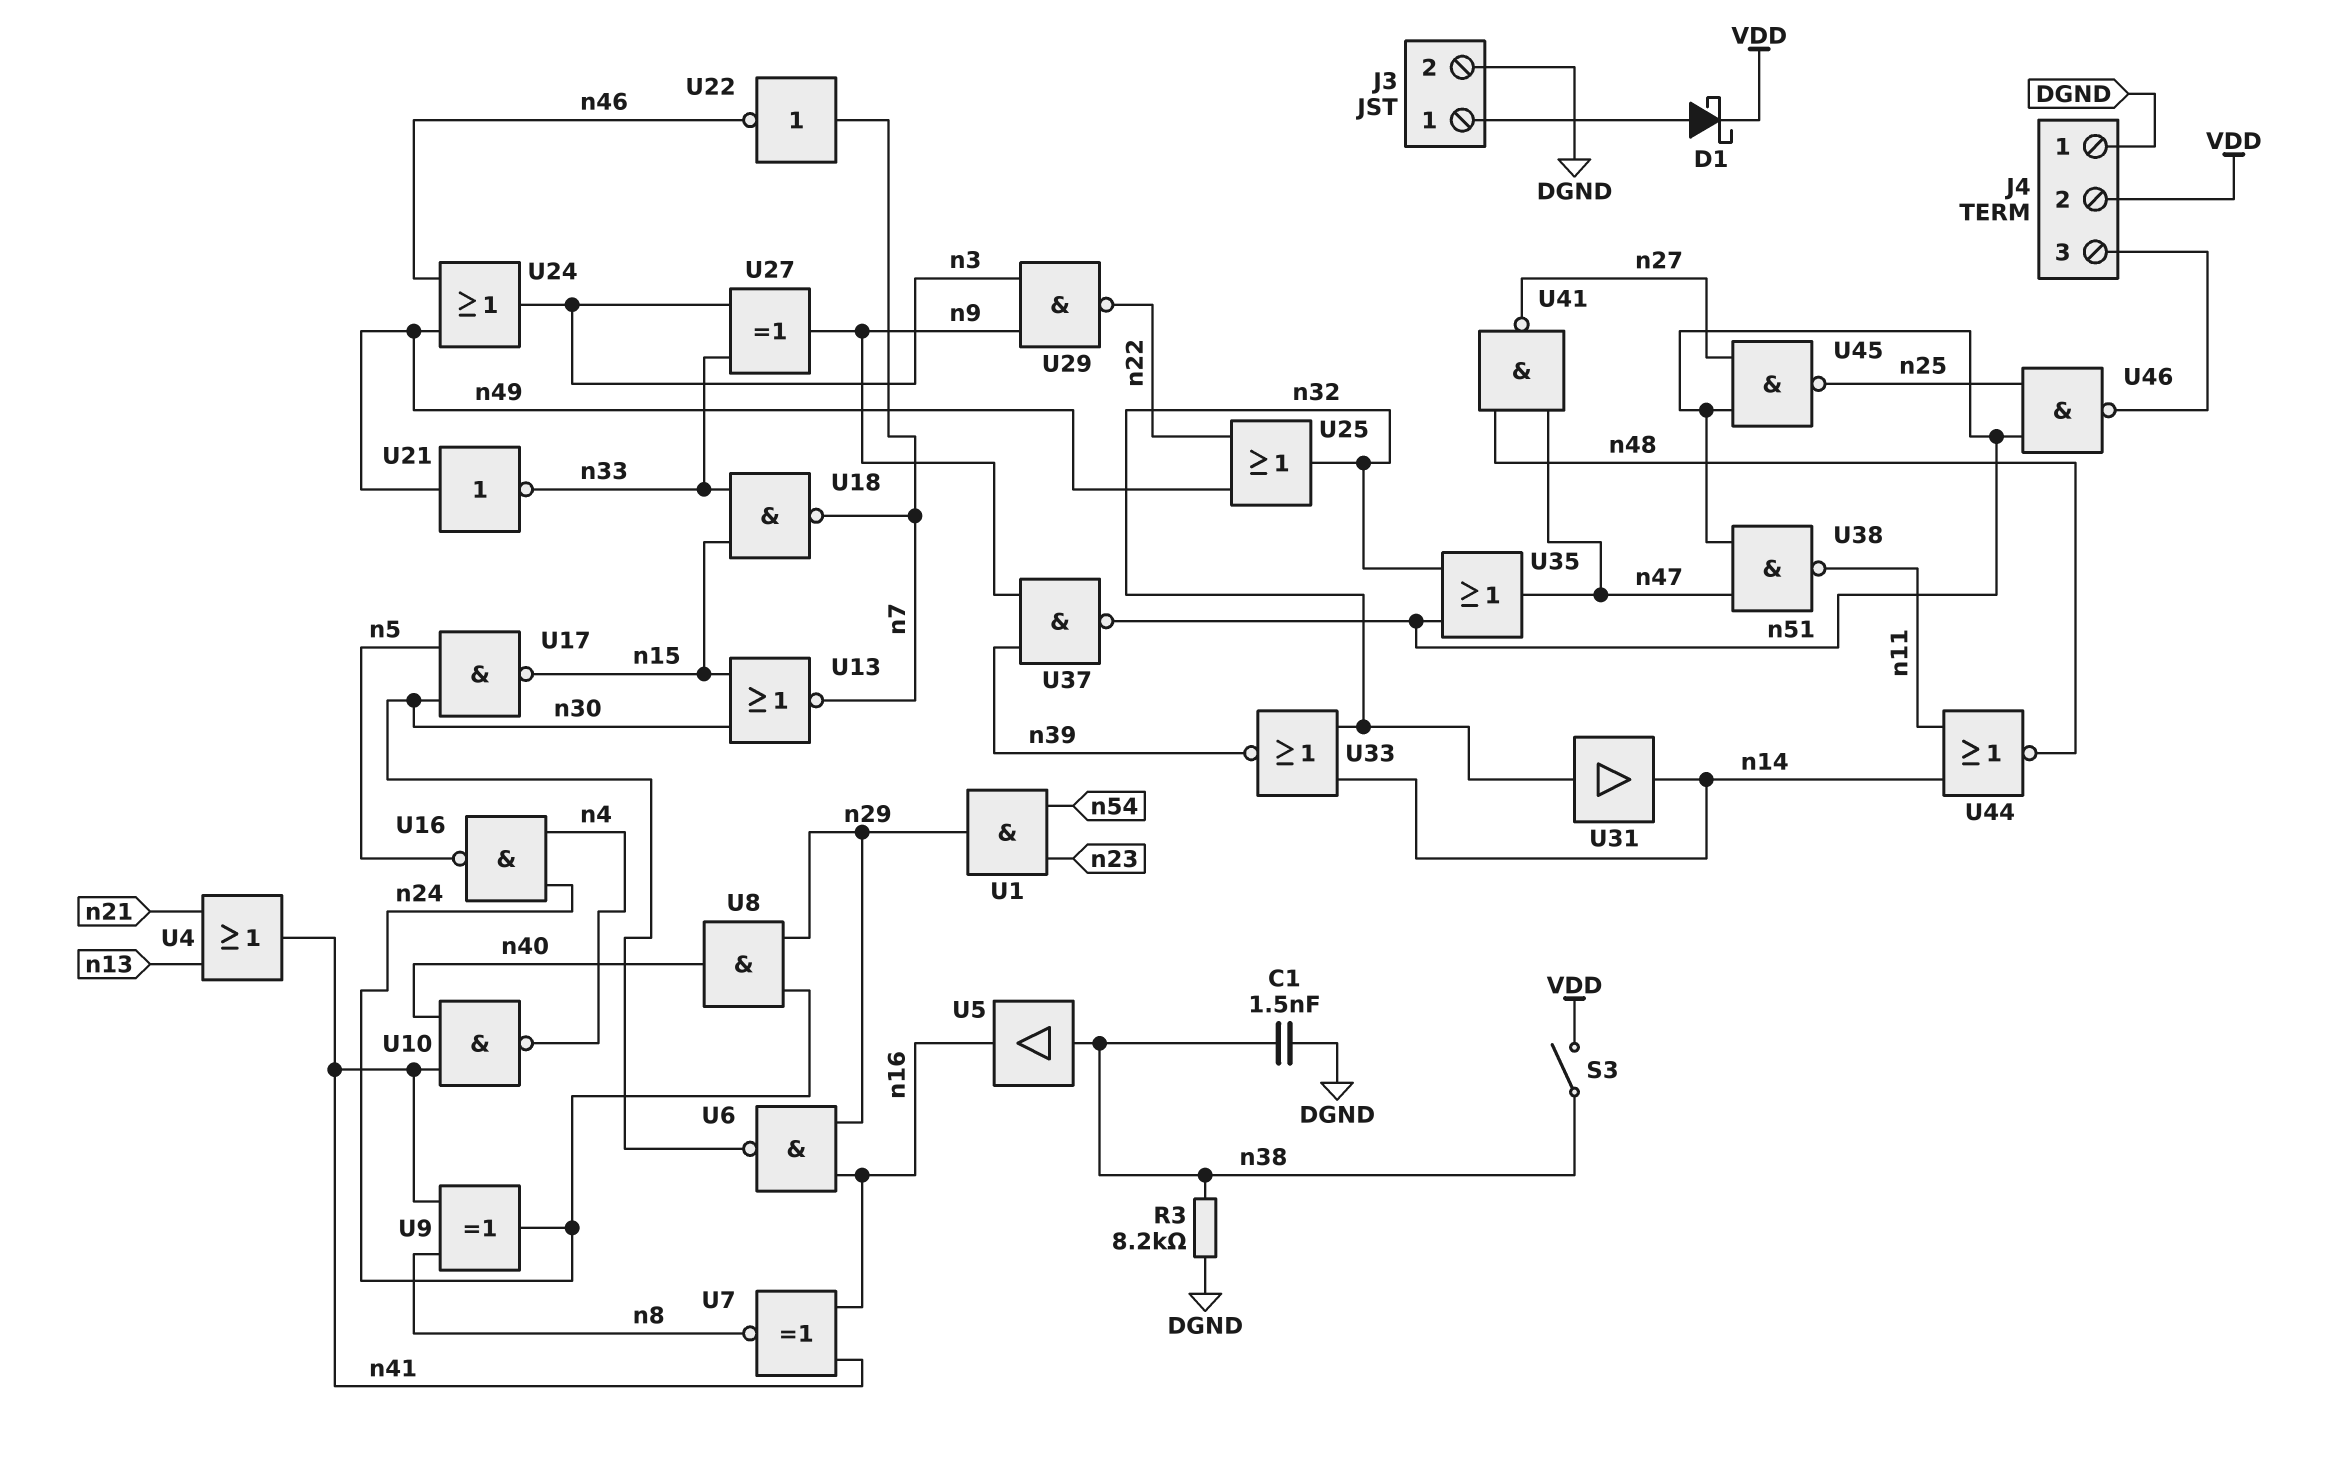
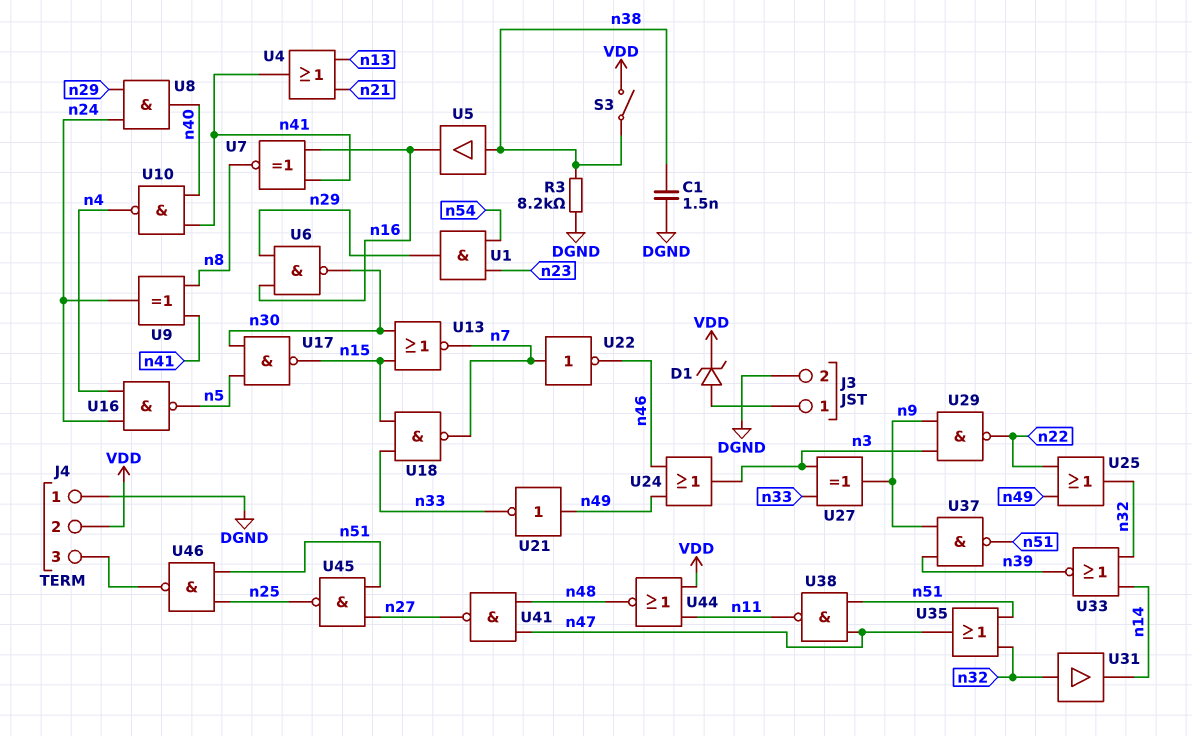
D1: schottky (A J3/1, K VDD) -> zener (A J3/1, K VDD)
U44: NOR (in n11, in n14, out n48) -> NOR (in VDD, in n11, out n48)

